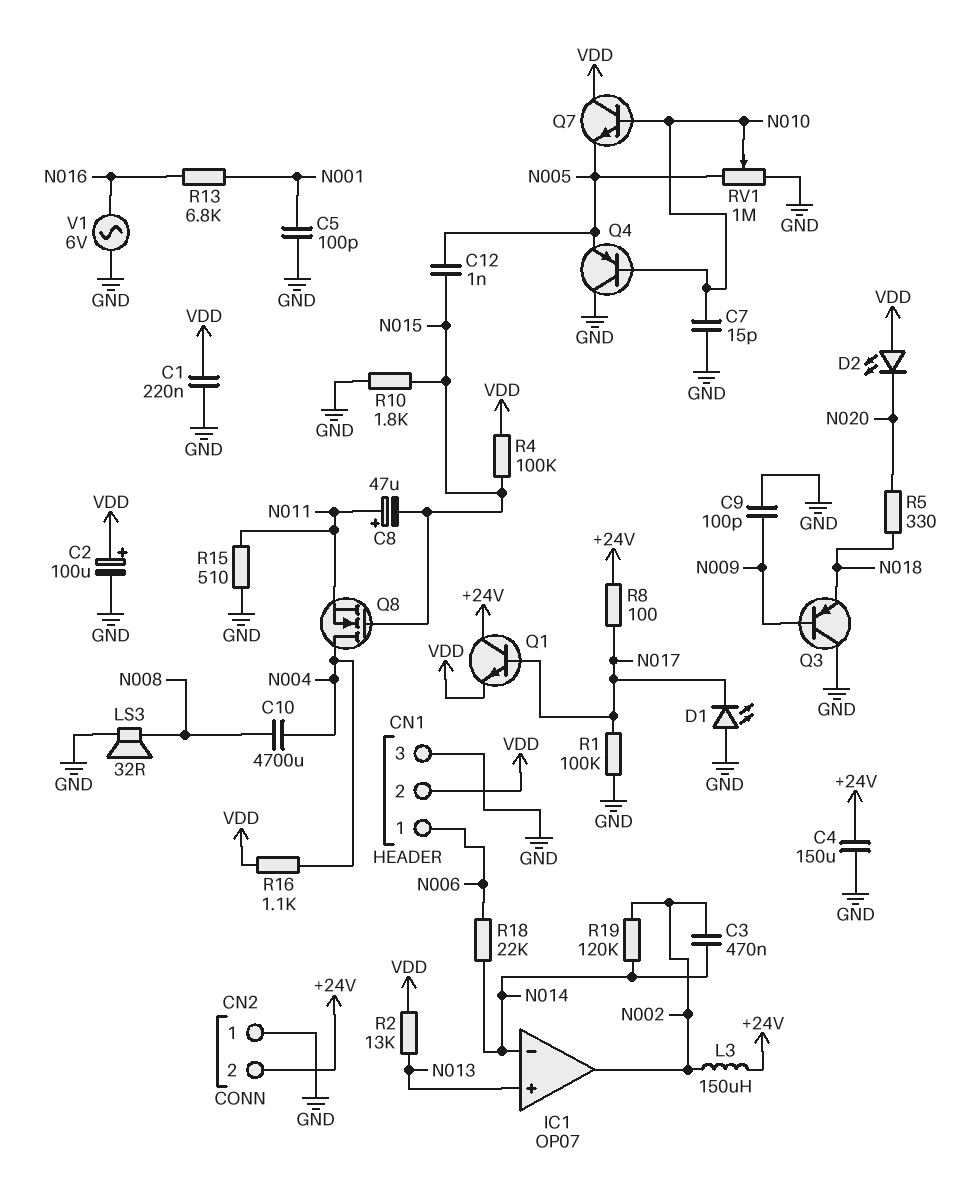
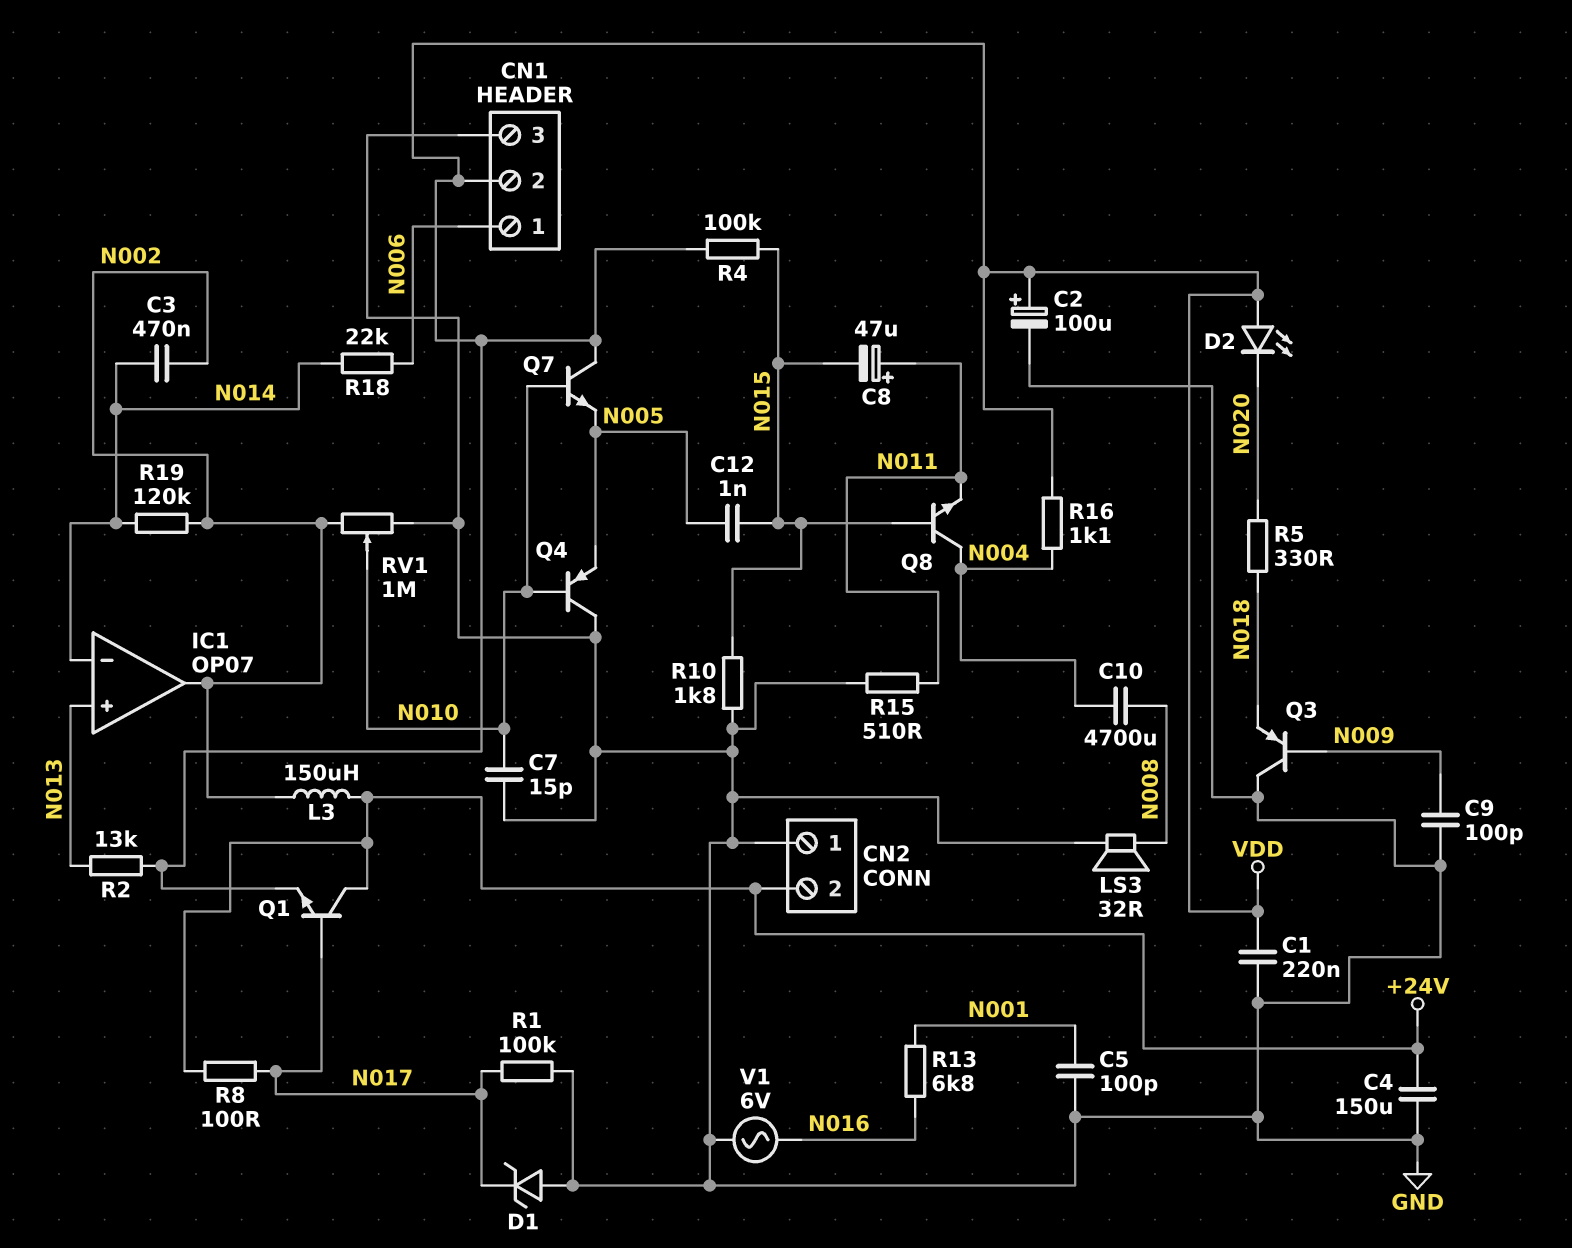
D1: LED (A GND, K N017) -> zener (A GND, K N017)
Q8: NMOS (G N015, D N004, S N011) -> NPN (B N015, C N004, E N011)
RV1: 1M (GND, N005, wiper N010) -> 1M (GND, N002, wiper N010)

